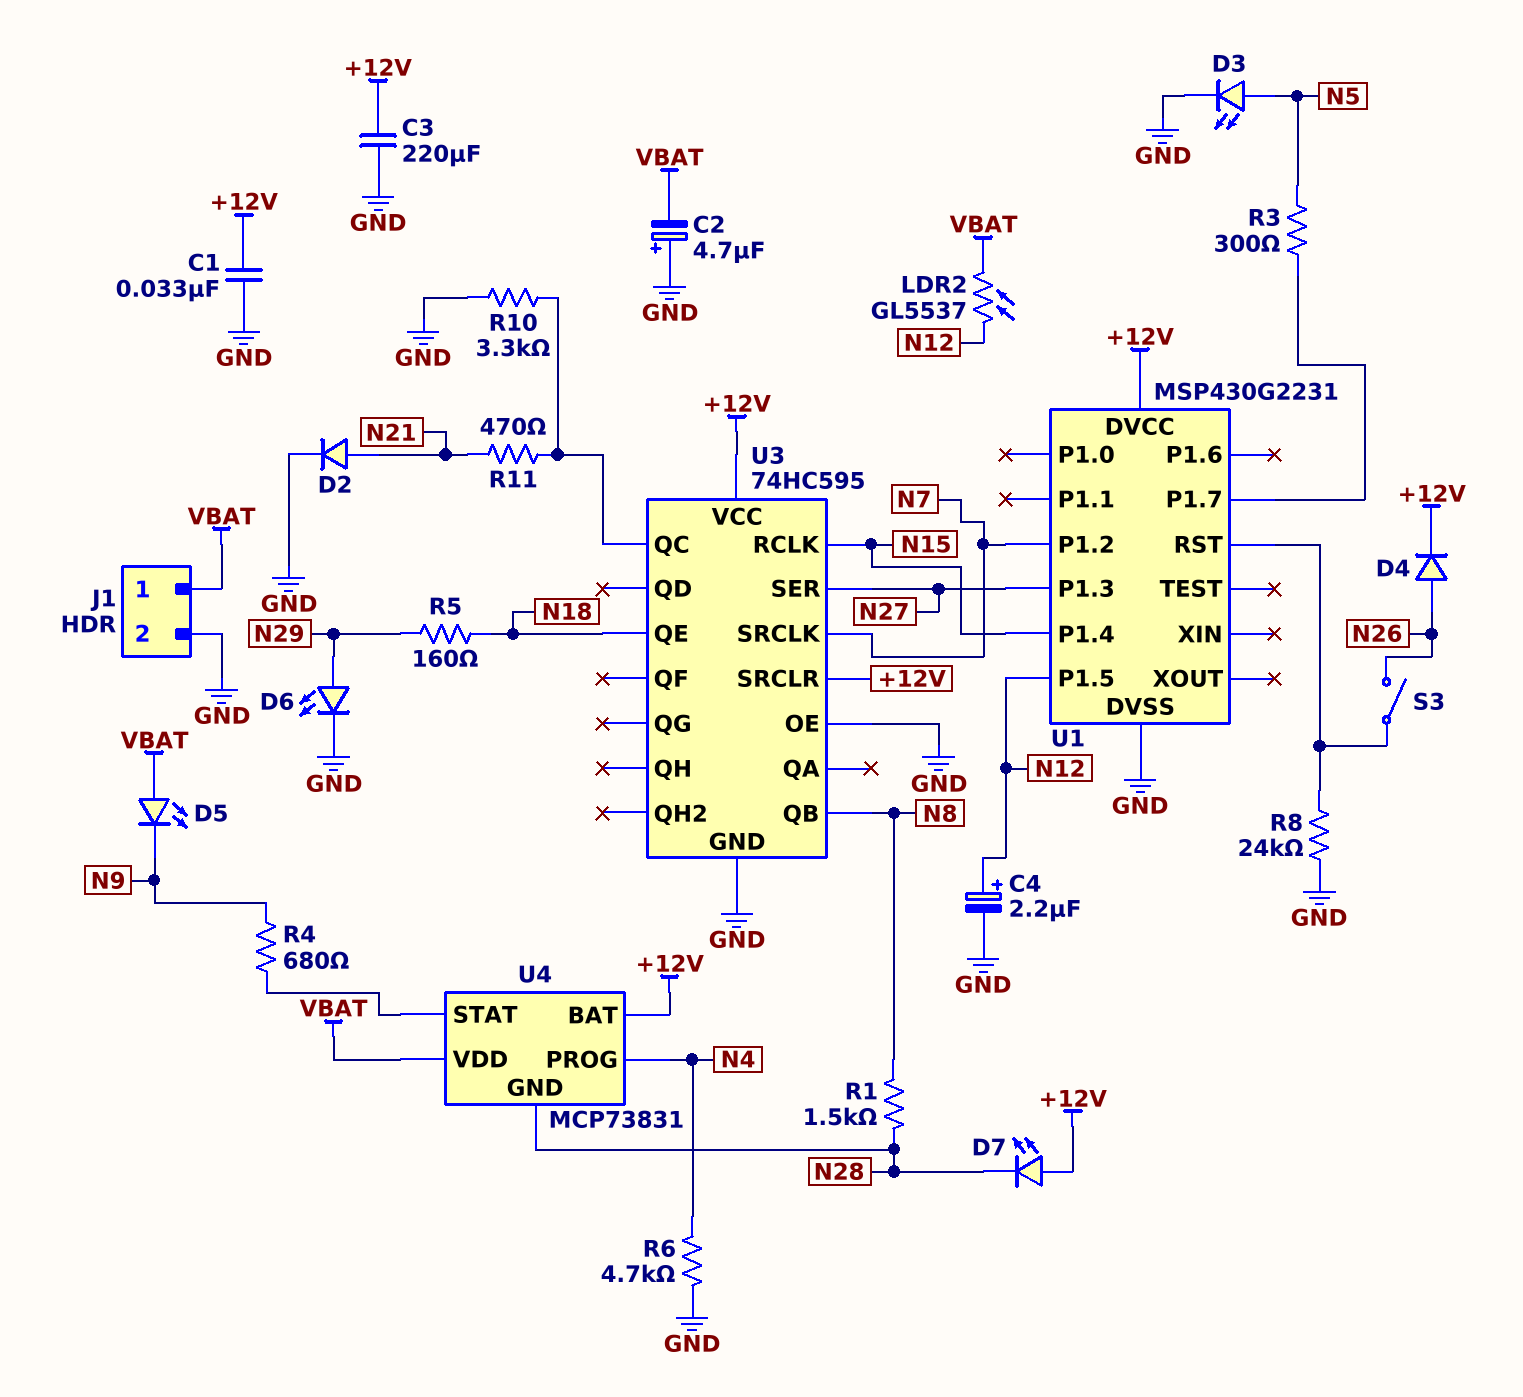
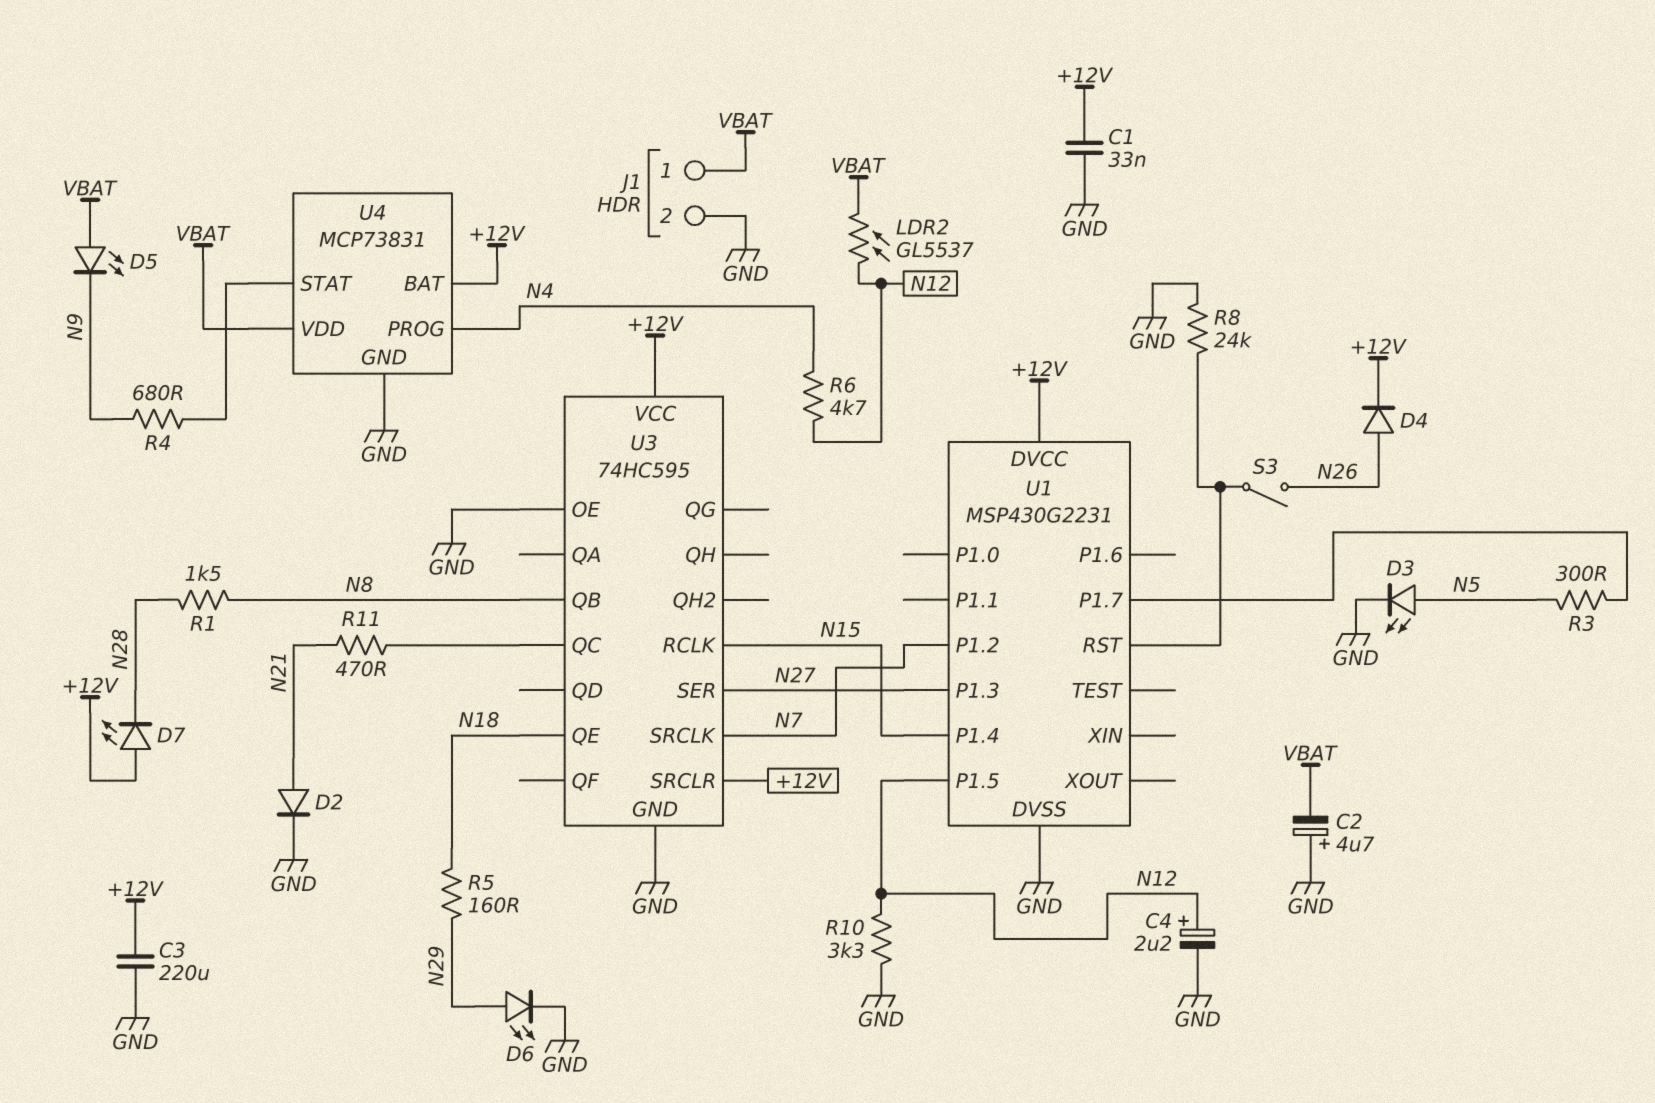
R6: 4.7k (GND, N4) -> 4.7k (N4, N12)
R10: 3.3k (GND, U3/QC) -> 3.3k (GND, N12)
U4 pin GND: N28 -> GND

